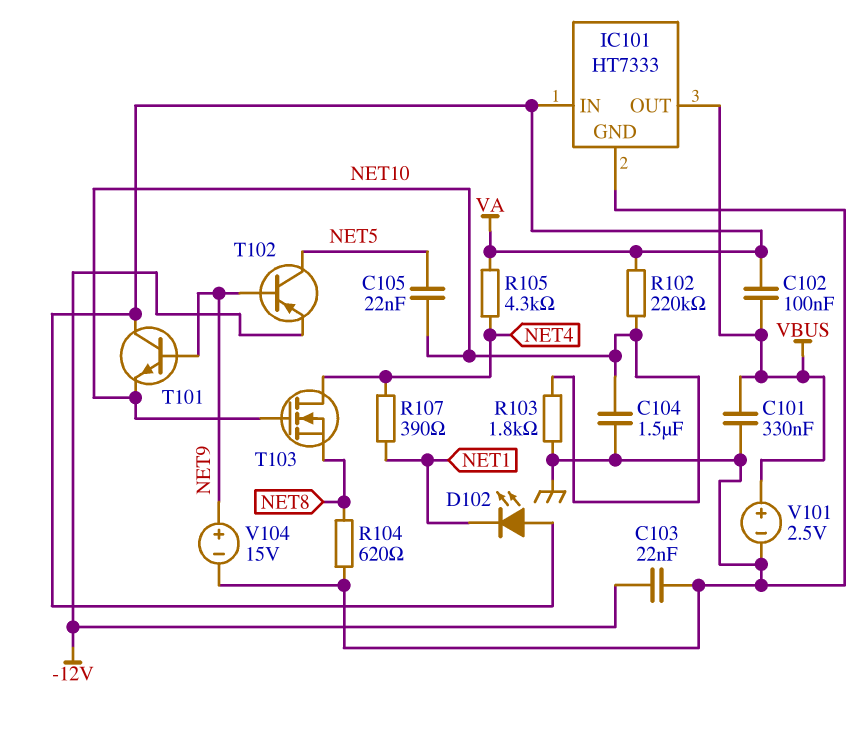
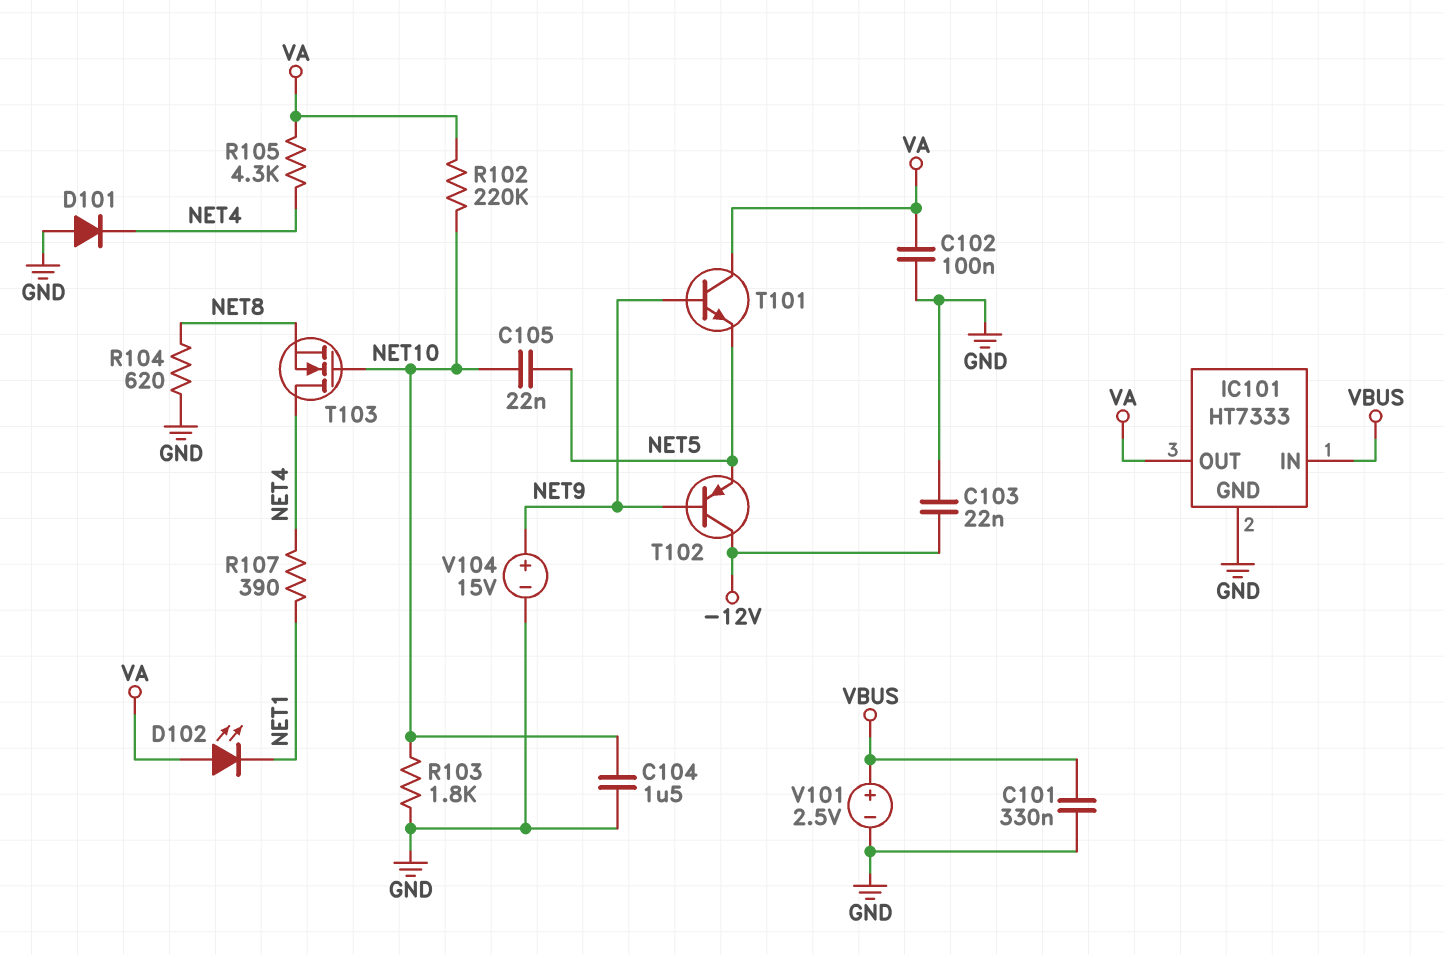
C102: 100nF (VA, VBUS) -> 100nF (GND, VA)
D101: none -> diode (A GND, K NET4)
IC101 pin IN: VA -> VBUS
IC101 pin OUT: VBUS -> VA
T101: NPN (B NET9, C VA, E NET10) -> NPN (B NET9, C VA, E NET5)
T102: PNP (B NET9, C NET5, E -12V) -> PNP (B NET9, C -12V, E NET5)

